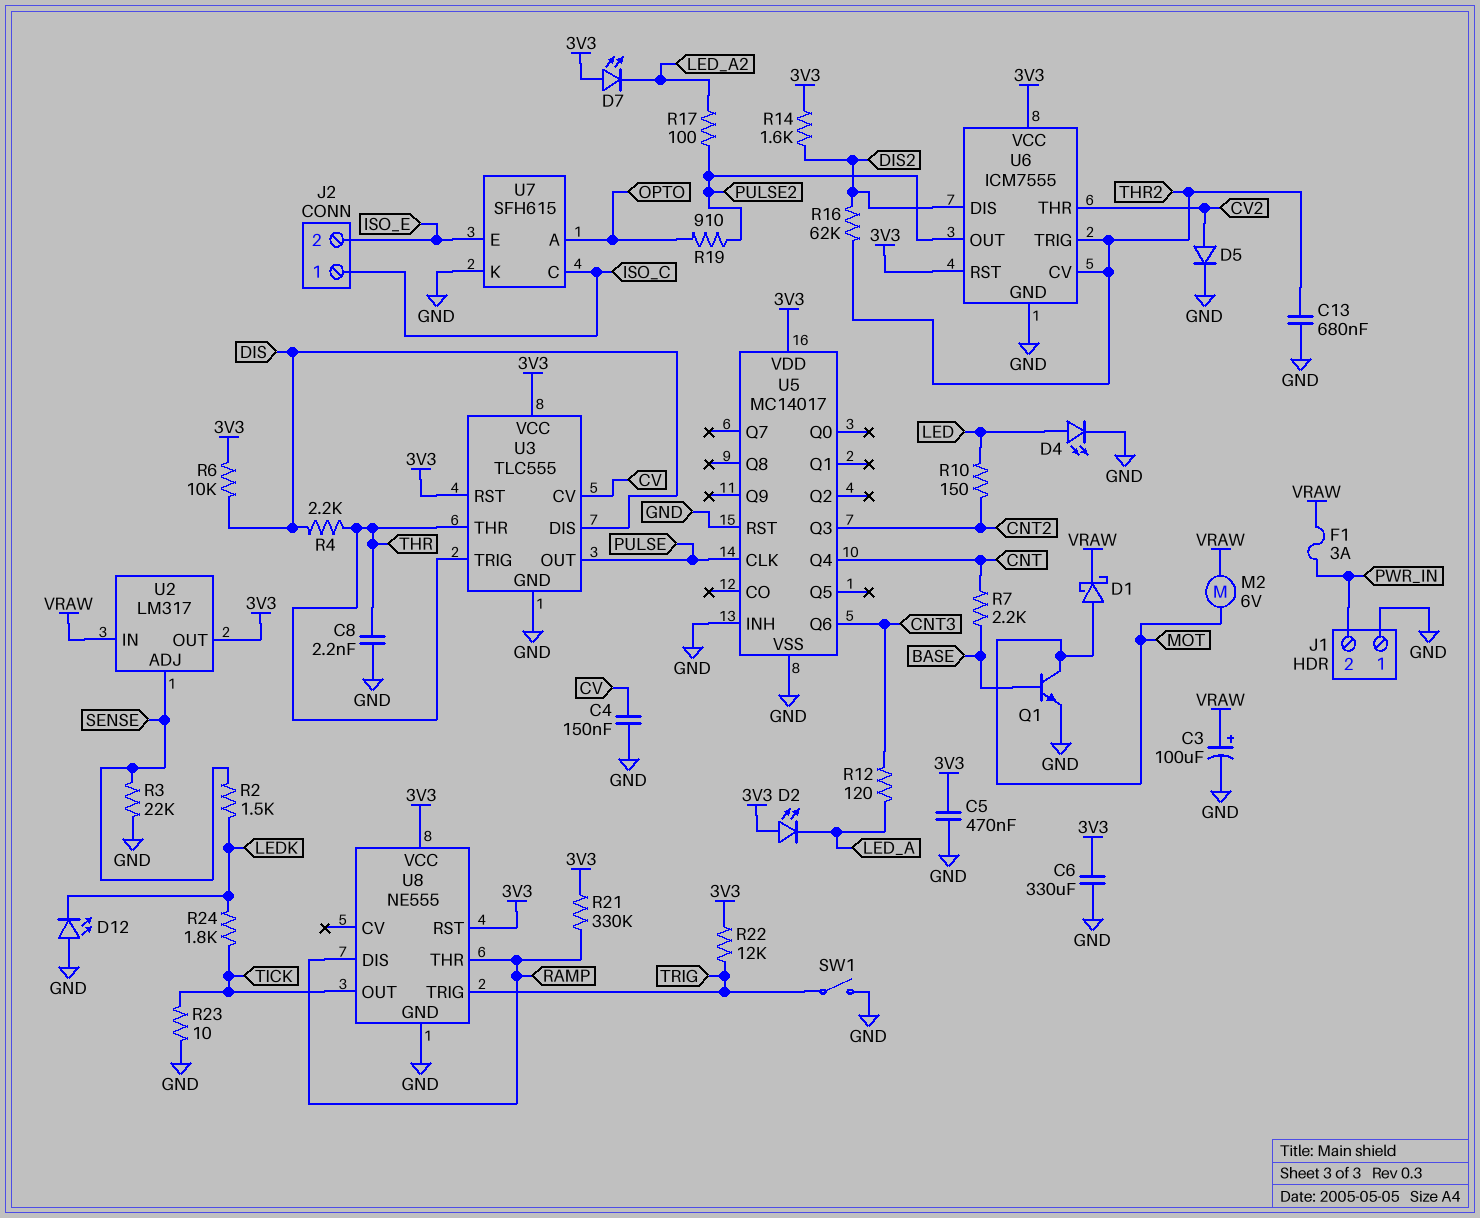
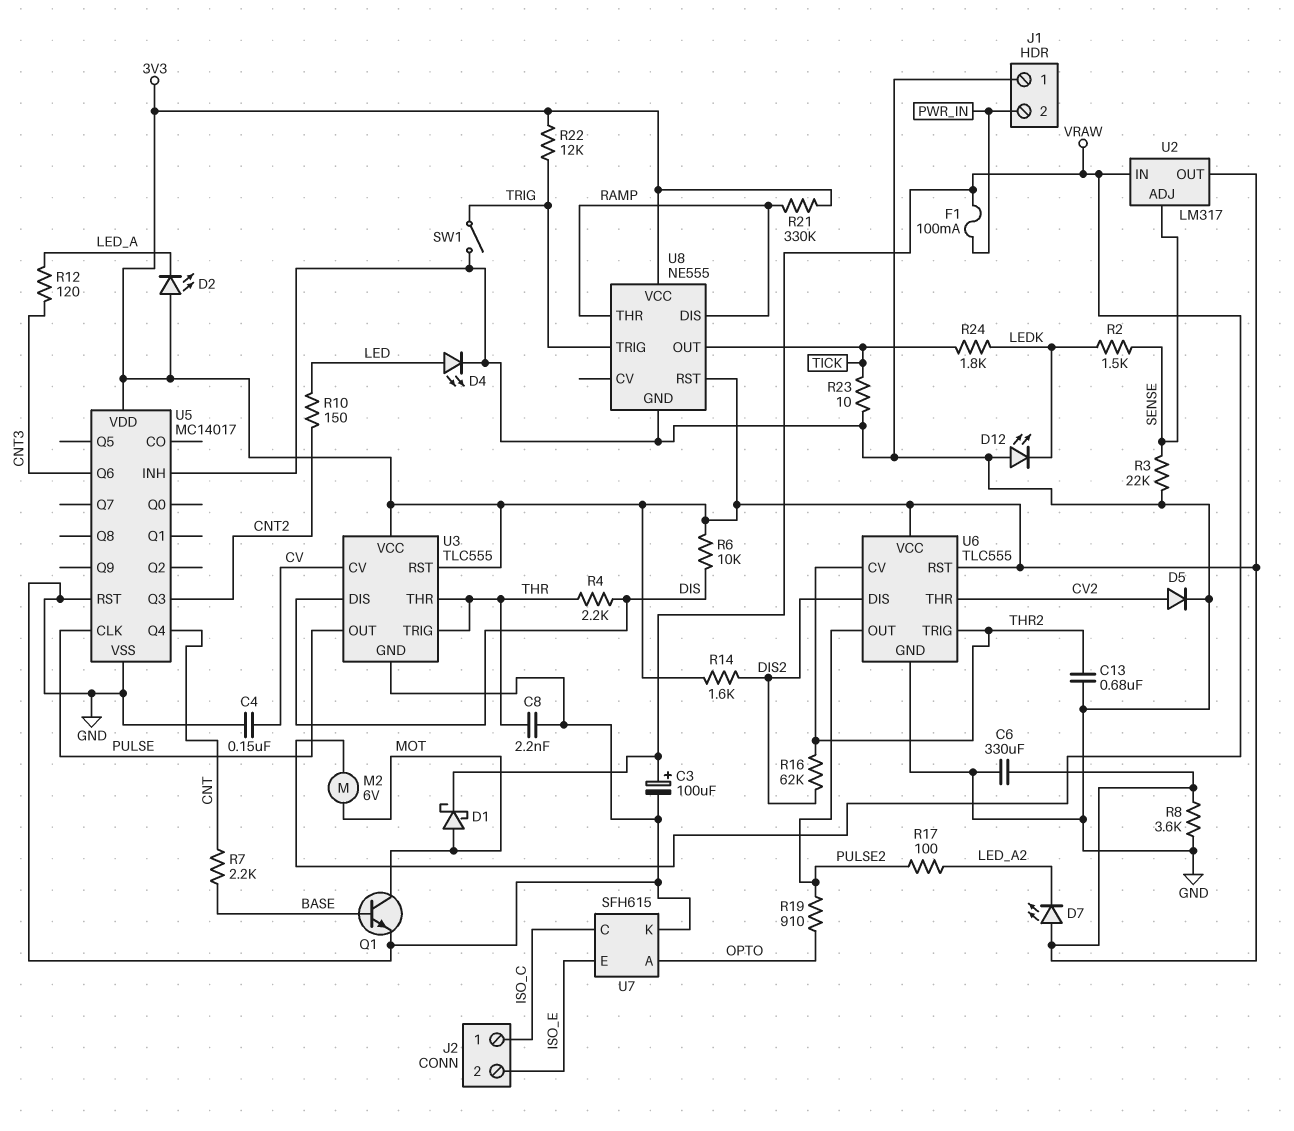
C5: 470nF (3V3, GND) -> none
F1: 3A (PWR_IN, VRAW) -> 100mA (PWR_IN, VRAW)
R8: none -> 3.6k (3V3, GND)
U6: ICM7555 -> TLC555

